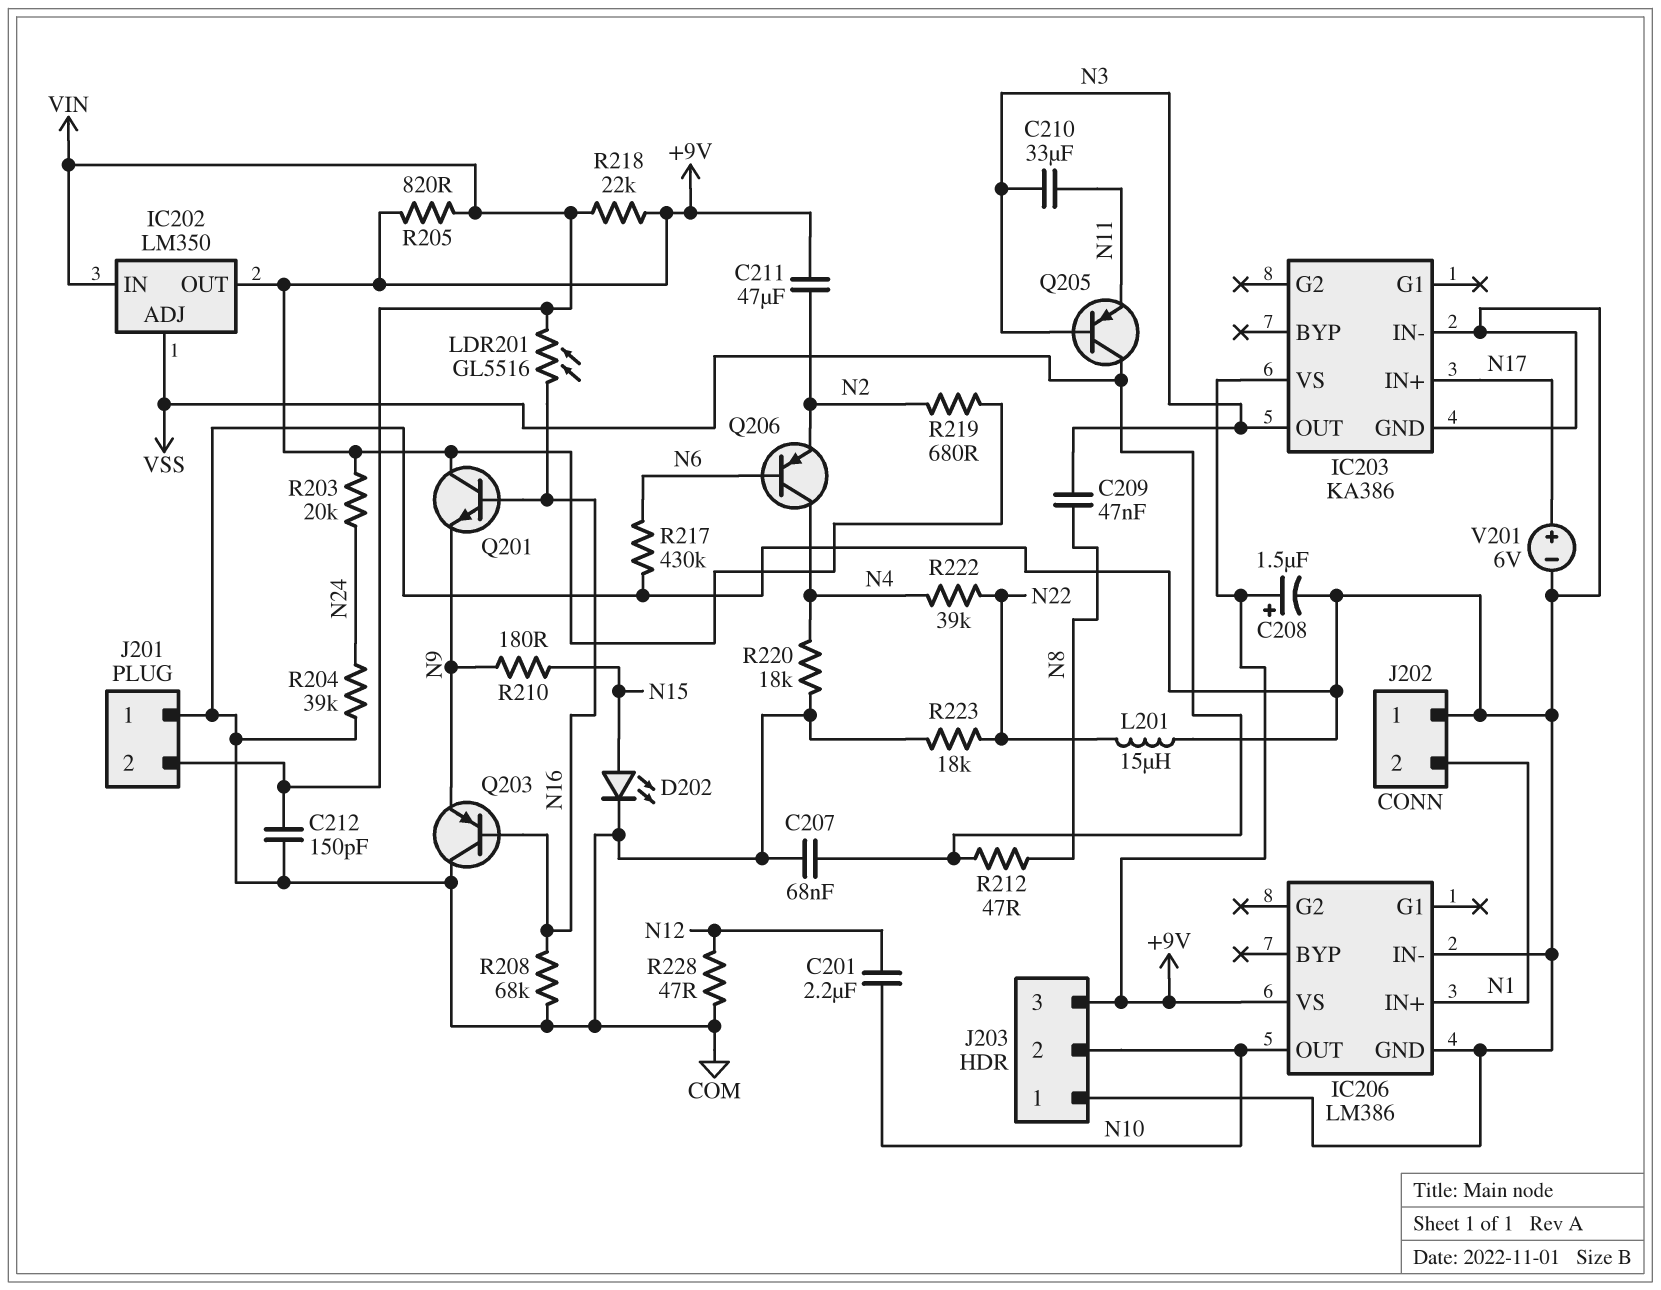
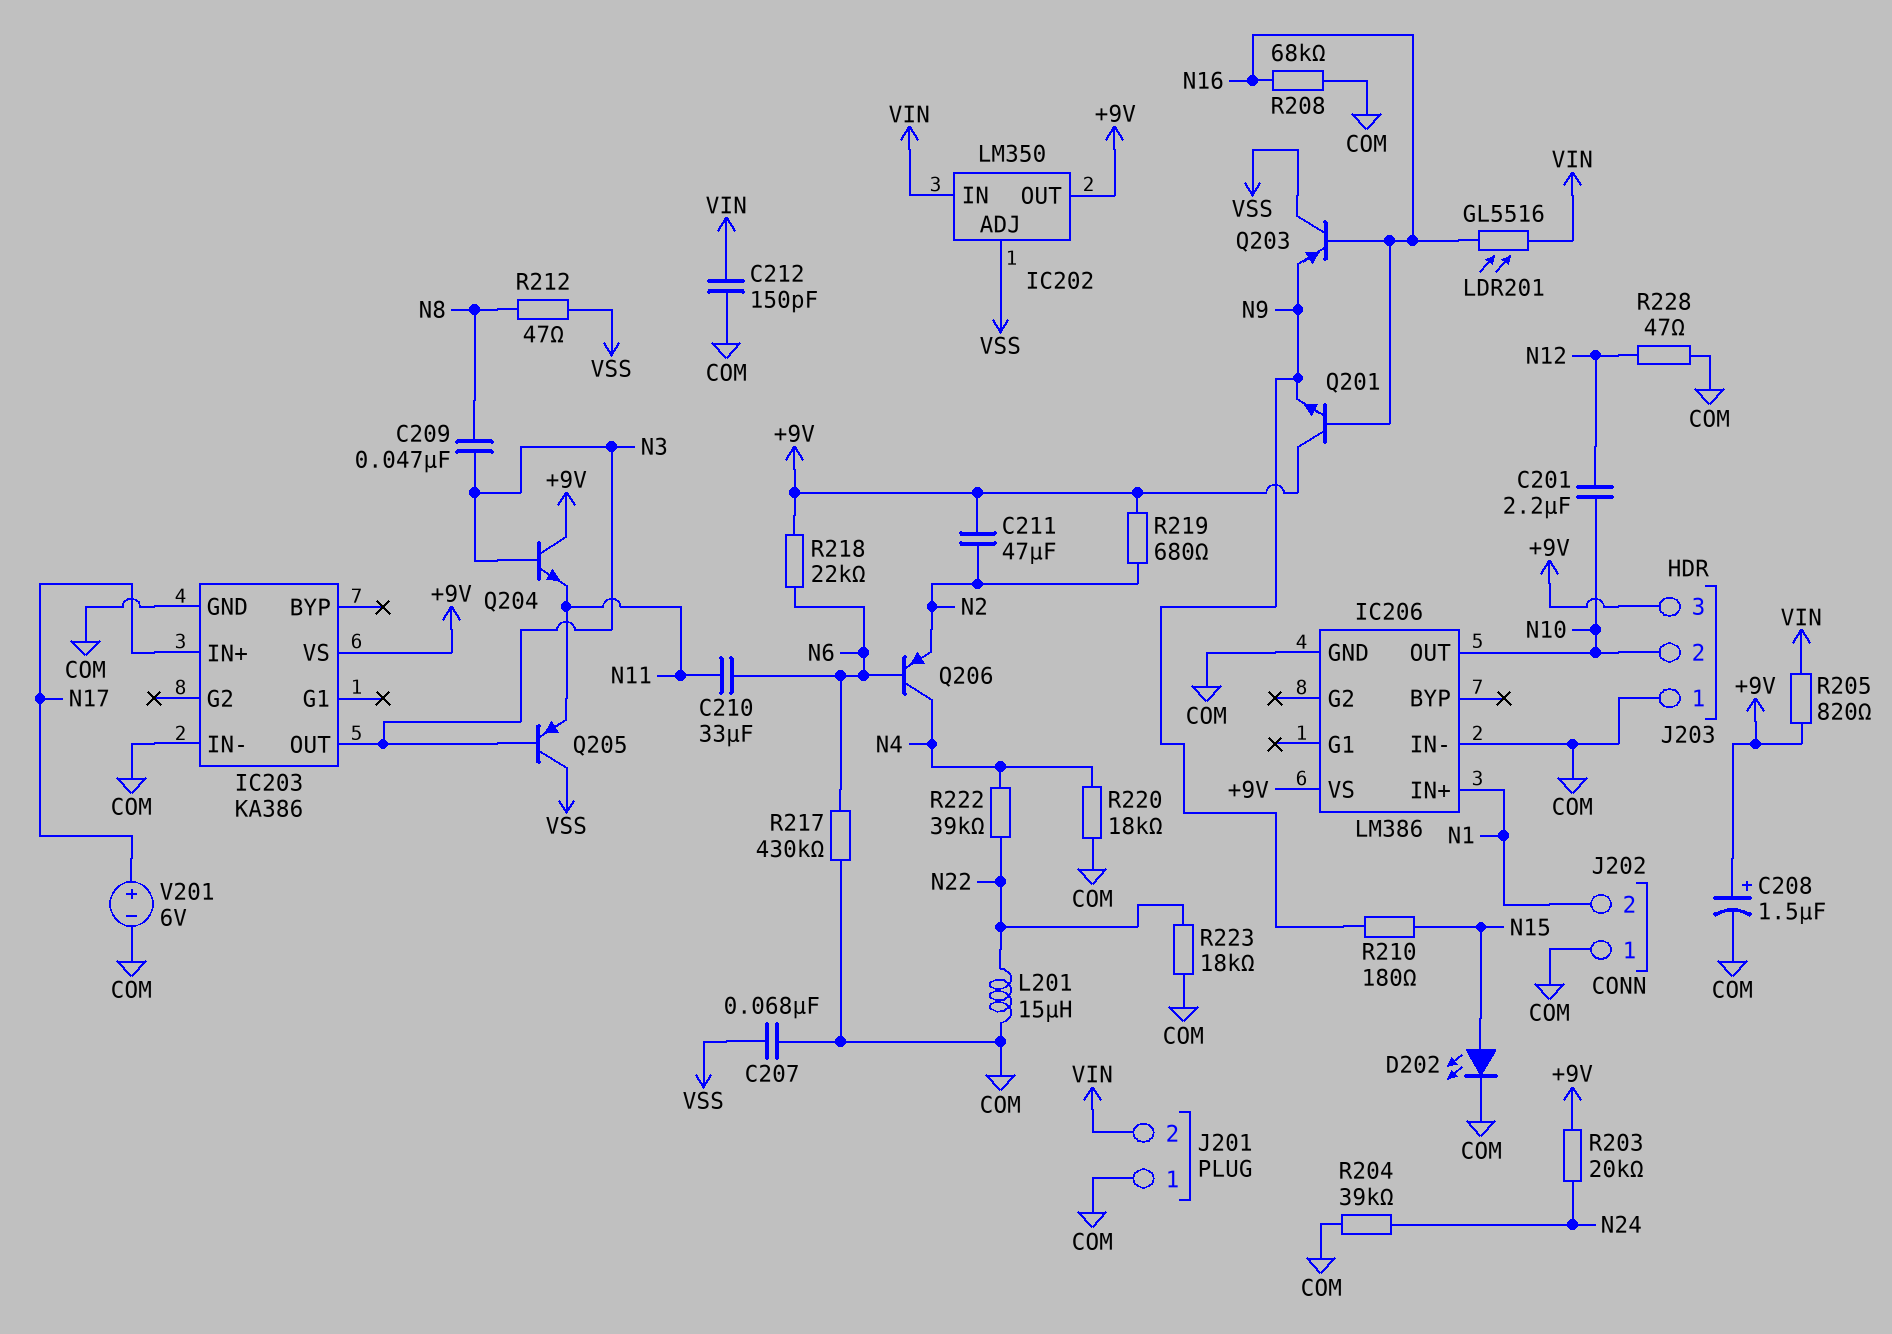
C210: 33uF (N3, N11) -> 33uF (N6, N11)
Q203: PNP (B N16, C COM, E N9) -> PNP (B N16, C VSS, E N9)
Q204: none -> NPN (B N3, C +9V, E N11)
R218: 22k (+9V, VIN) -> 22k (+9V, N6)

